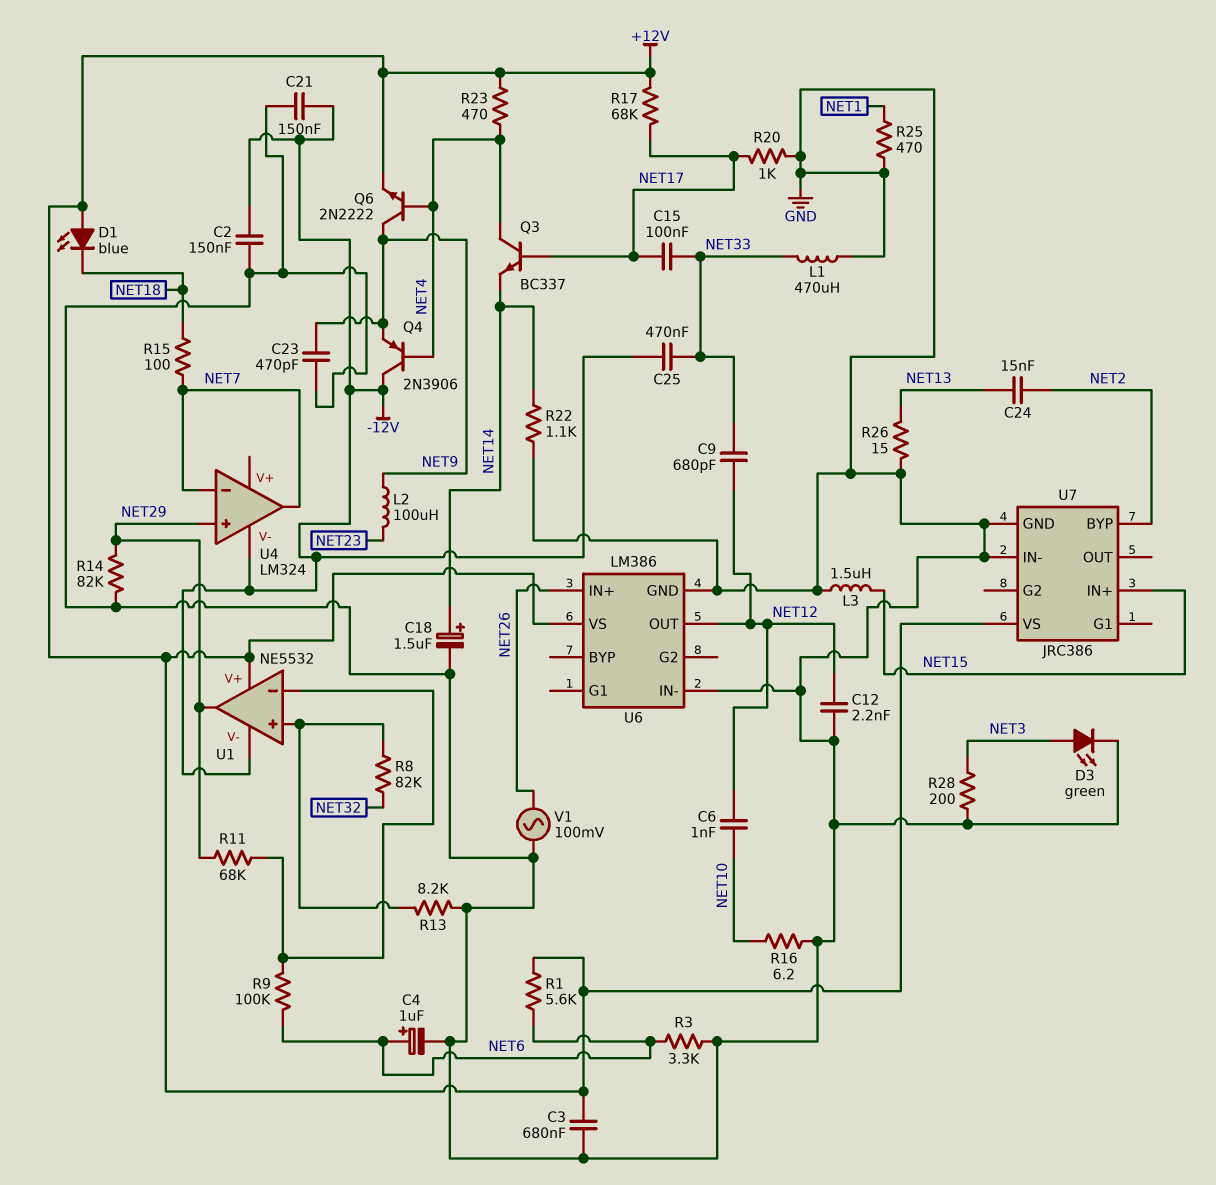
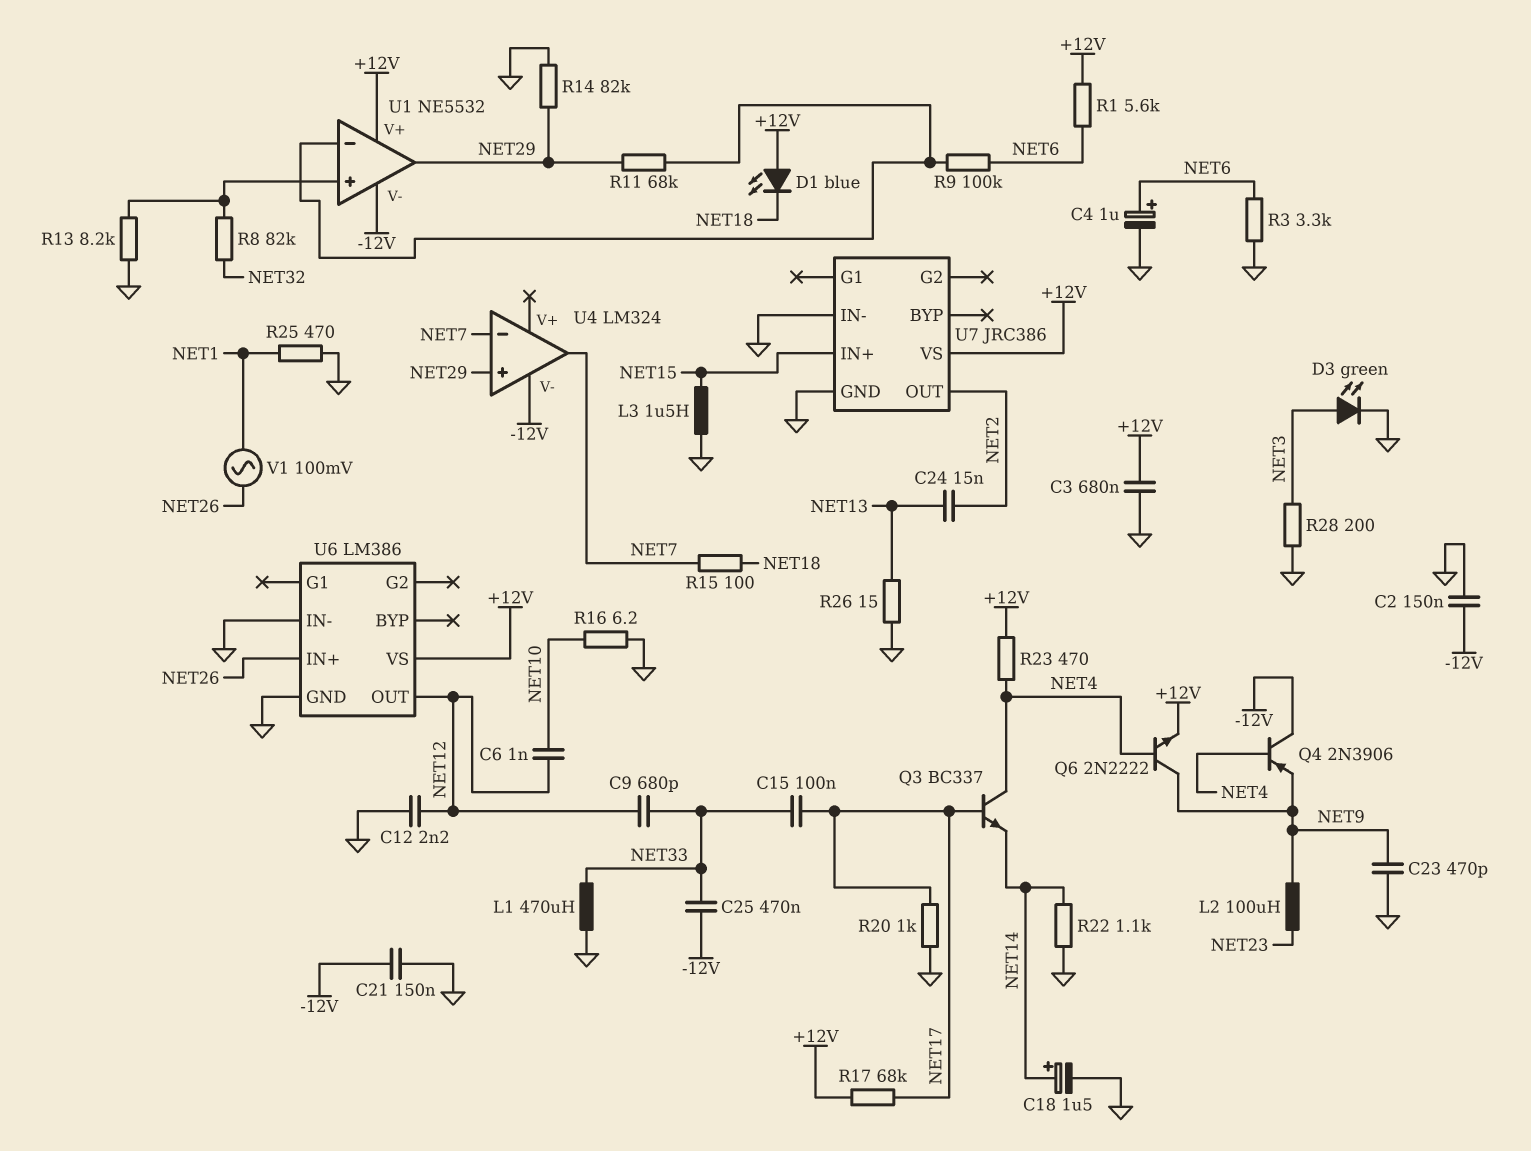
U7 pin BYP: NET2 -> none
U7 pin OUT: none -> NET2
V1: AC 100mV (GND, NET26) -> AC 100mV (NET1, NET26)

